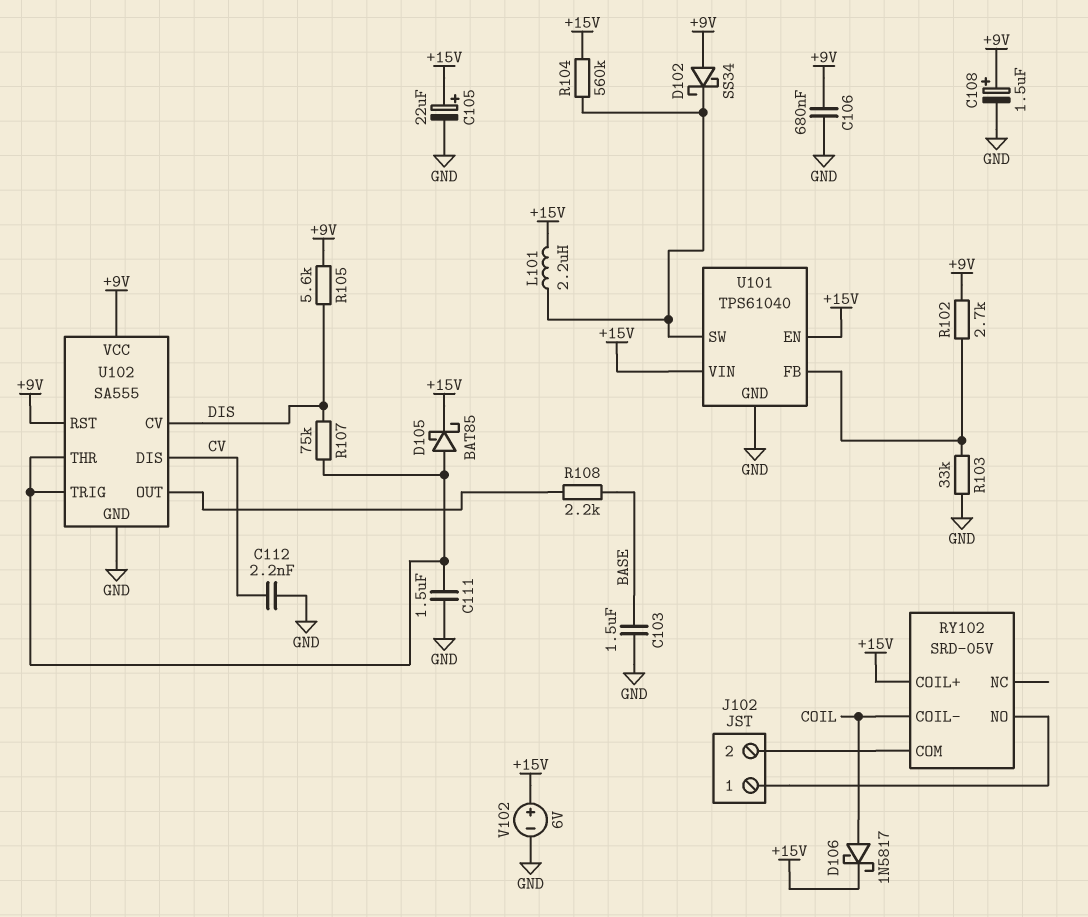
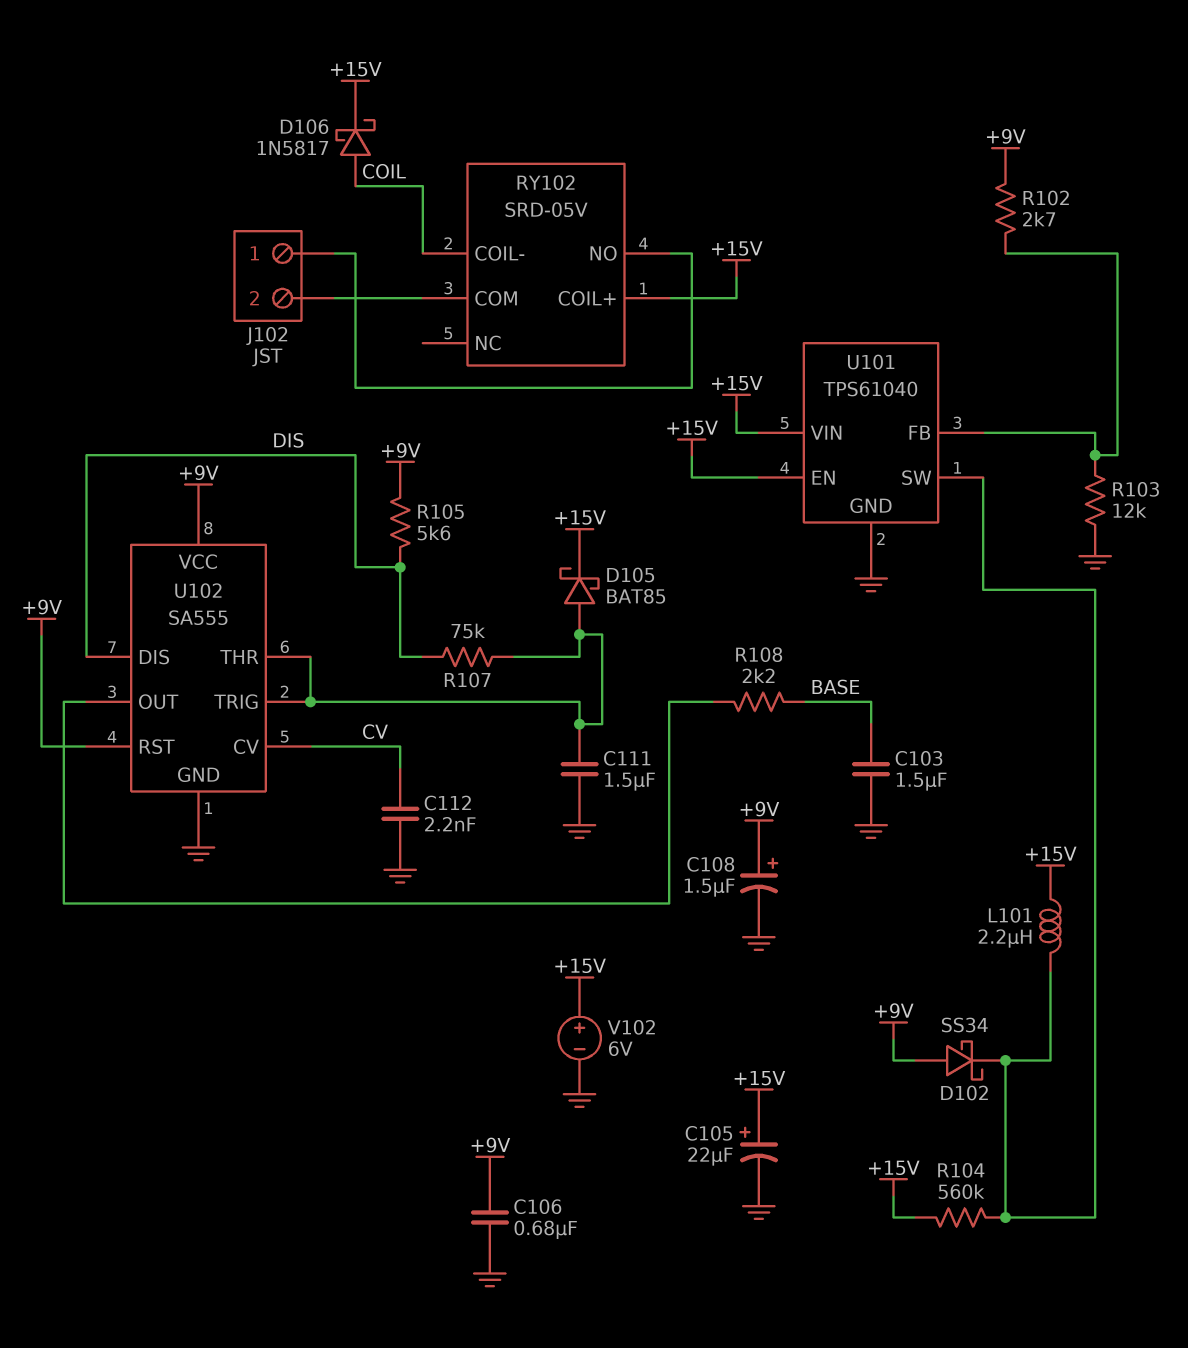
R103: 33k (GND, U101/FB) -> 12k (GND, U101/FB)
U102 pin CV: DIS -> CV
U102 pin DIS: CV -> DIS

